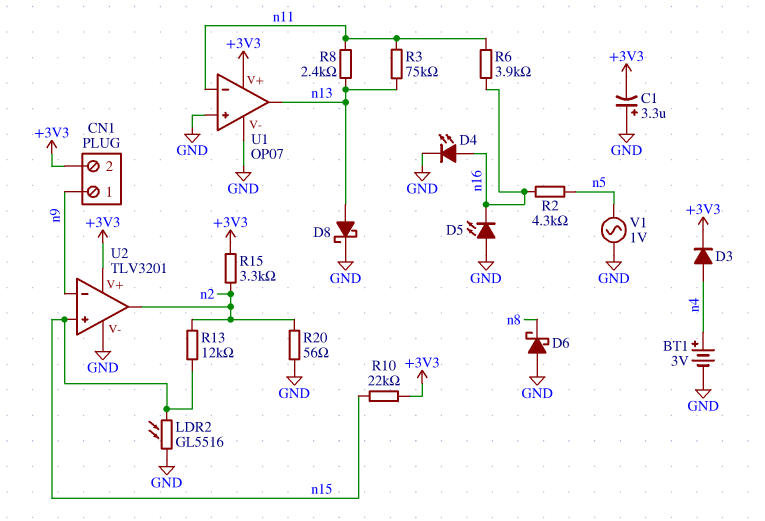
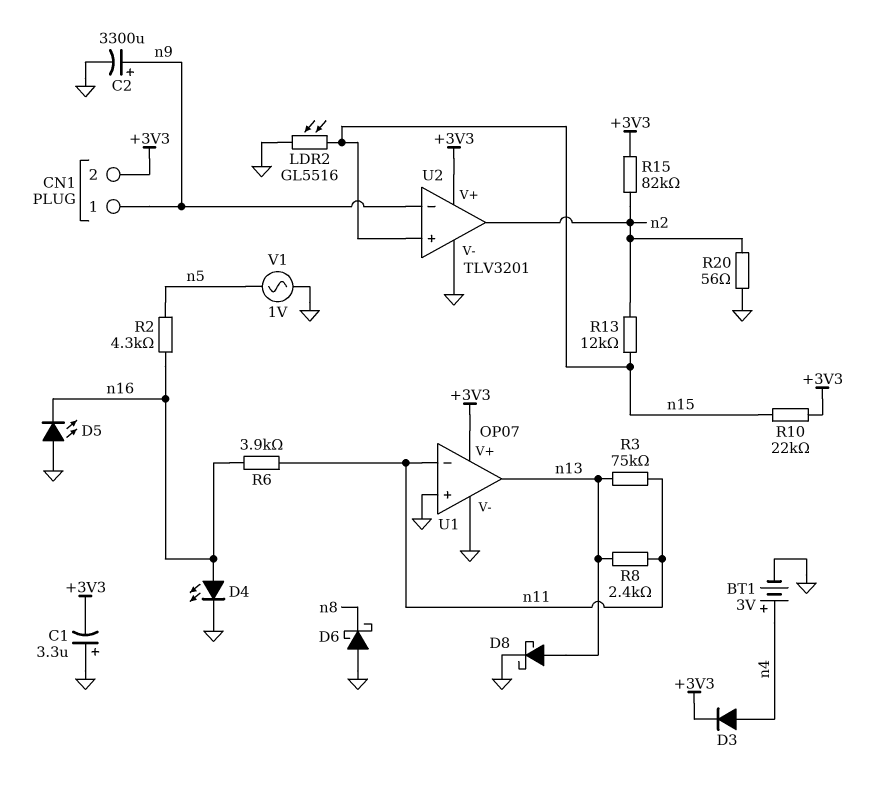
C2: none -> 3300uF (plus n9, minus GND)
R15: 3.3k (+3V3, n2) -> 82k (+3V3, n2)

